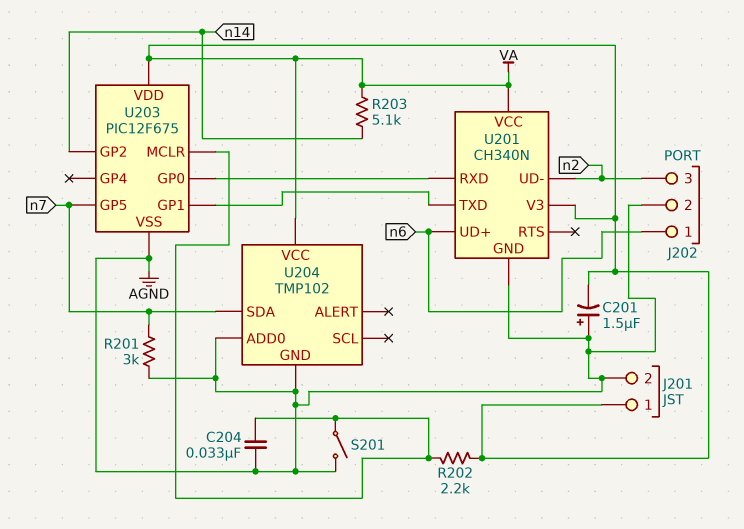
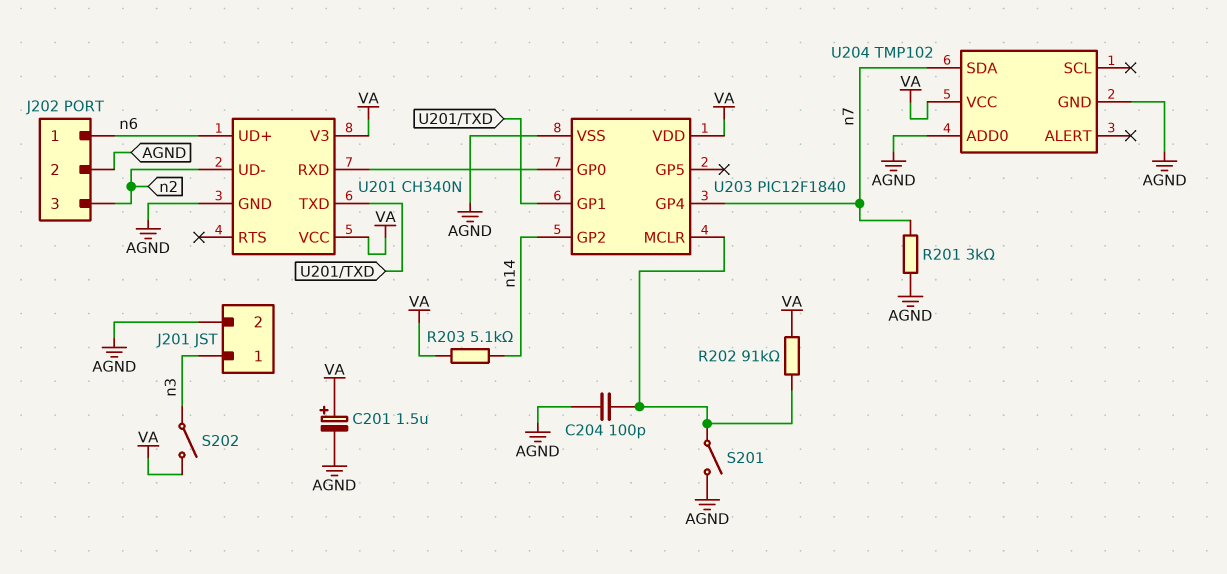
C201: 1.5uF (plus AGND, minus VA) -> 1.5uF (plus VA, minus AGND)
C204: 33nF (AGND, U203/MCLR) -> 100pF (AGND, U203/MCLR)
J201 pin 1: VA -> n3
R202: 2.2k (U203/MCLR, VA) -> 91k (U203/MCLR, VA)
S202: none -> switch (VA, n3)
U203: PIC12F675 -> PIC12F1840
U203 pin GP4: none -> n7
U203 pin GP5: n7 -> none

